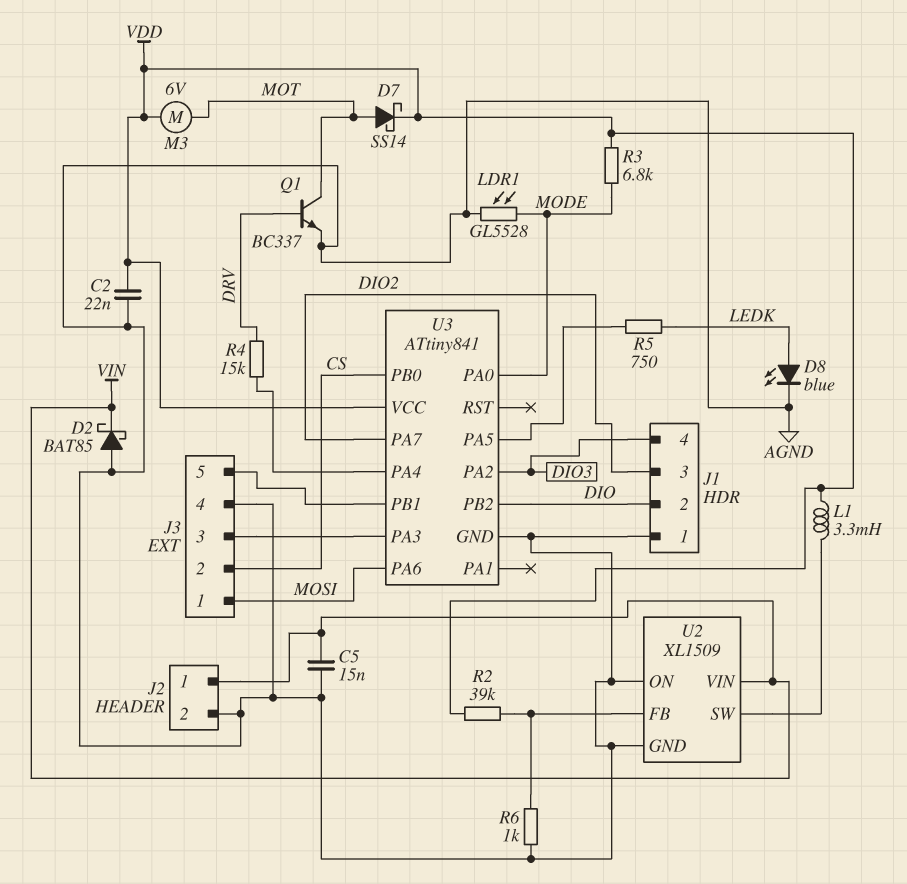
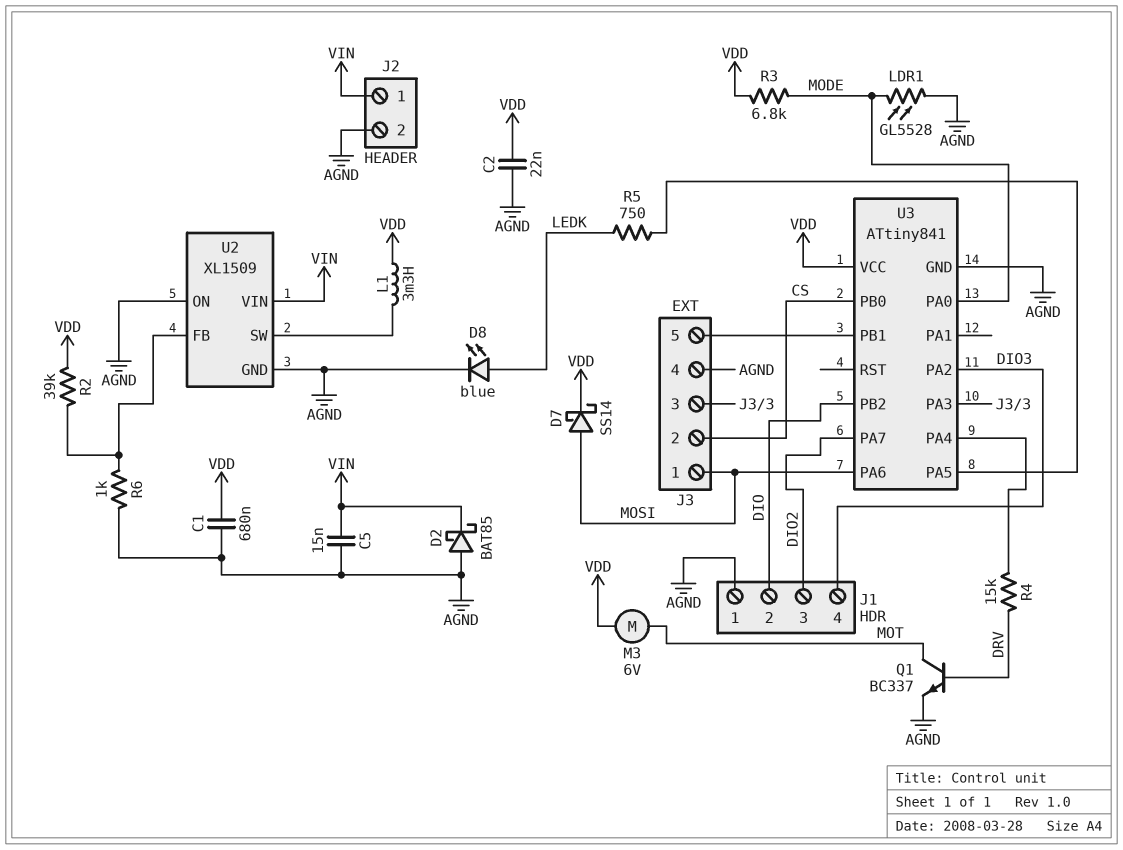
C1: none -> 680nF (AGND, VDD)
D7: schottky SS14 (A MOT, K VDD) -> schottky SS14 (A MOSI, K VDD)

